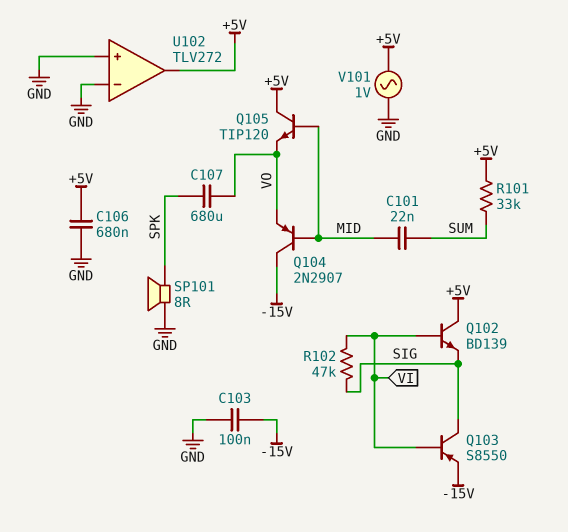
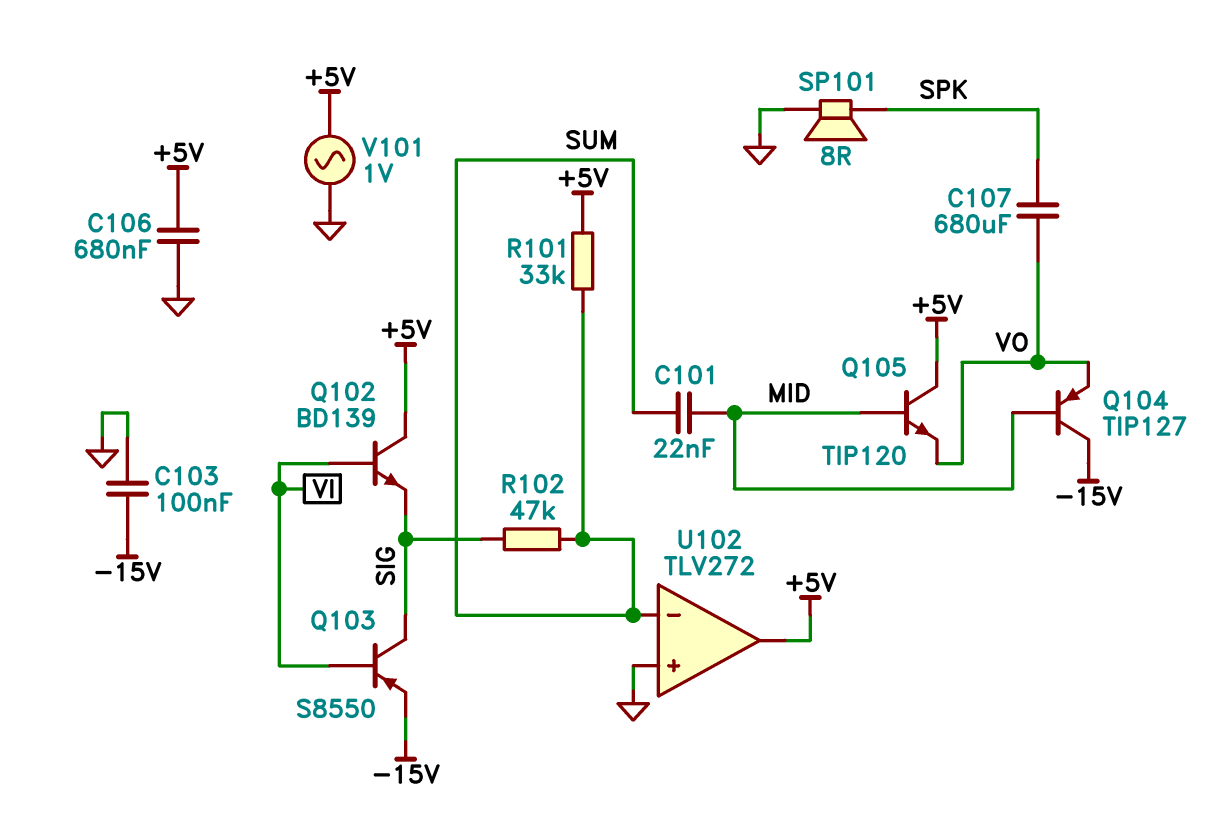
Q104: PNP 2N2907 (B MID, C -15V, E VO) -> PNP TIP127 (B MID, C -15V, E VO)
R102: 47k (SIG, VI) -> 47k (SIG, SUM)
U102 pin in-: GND -> SUM

